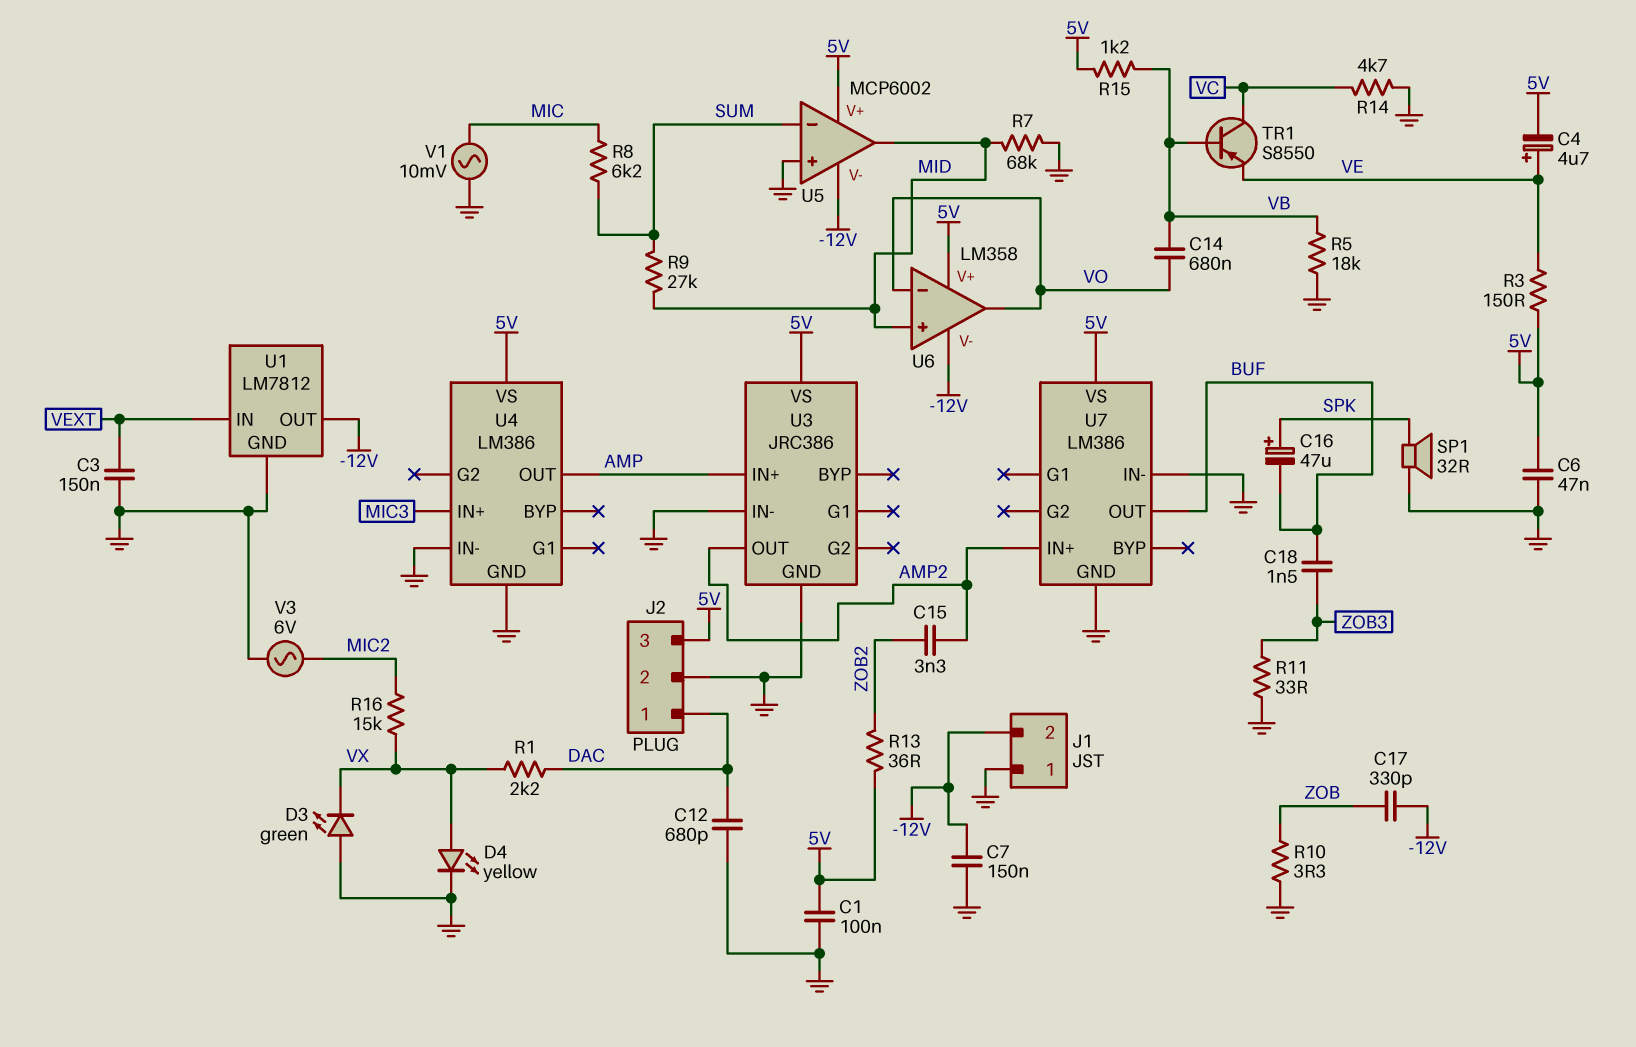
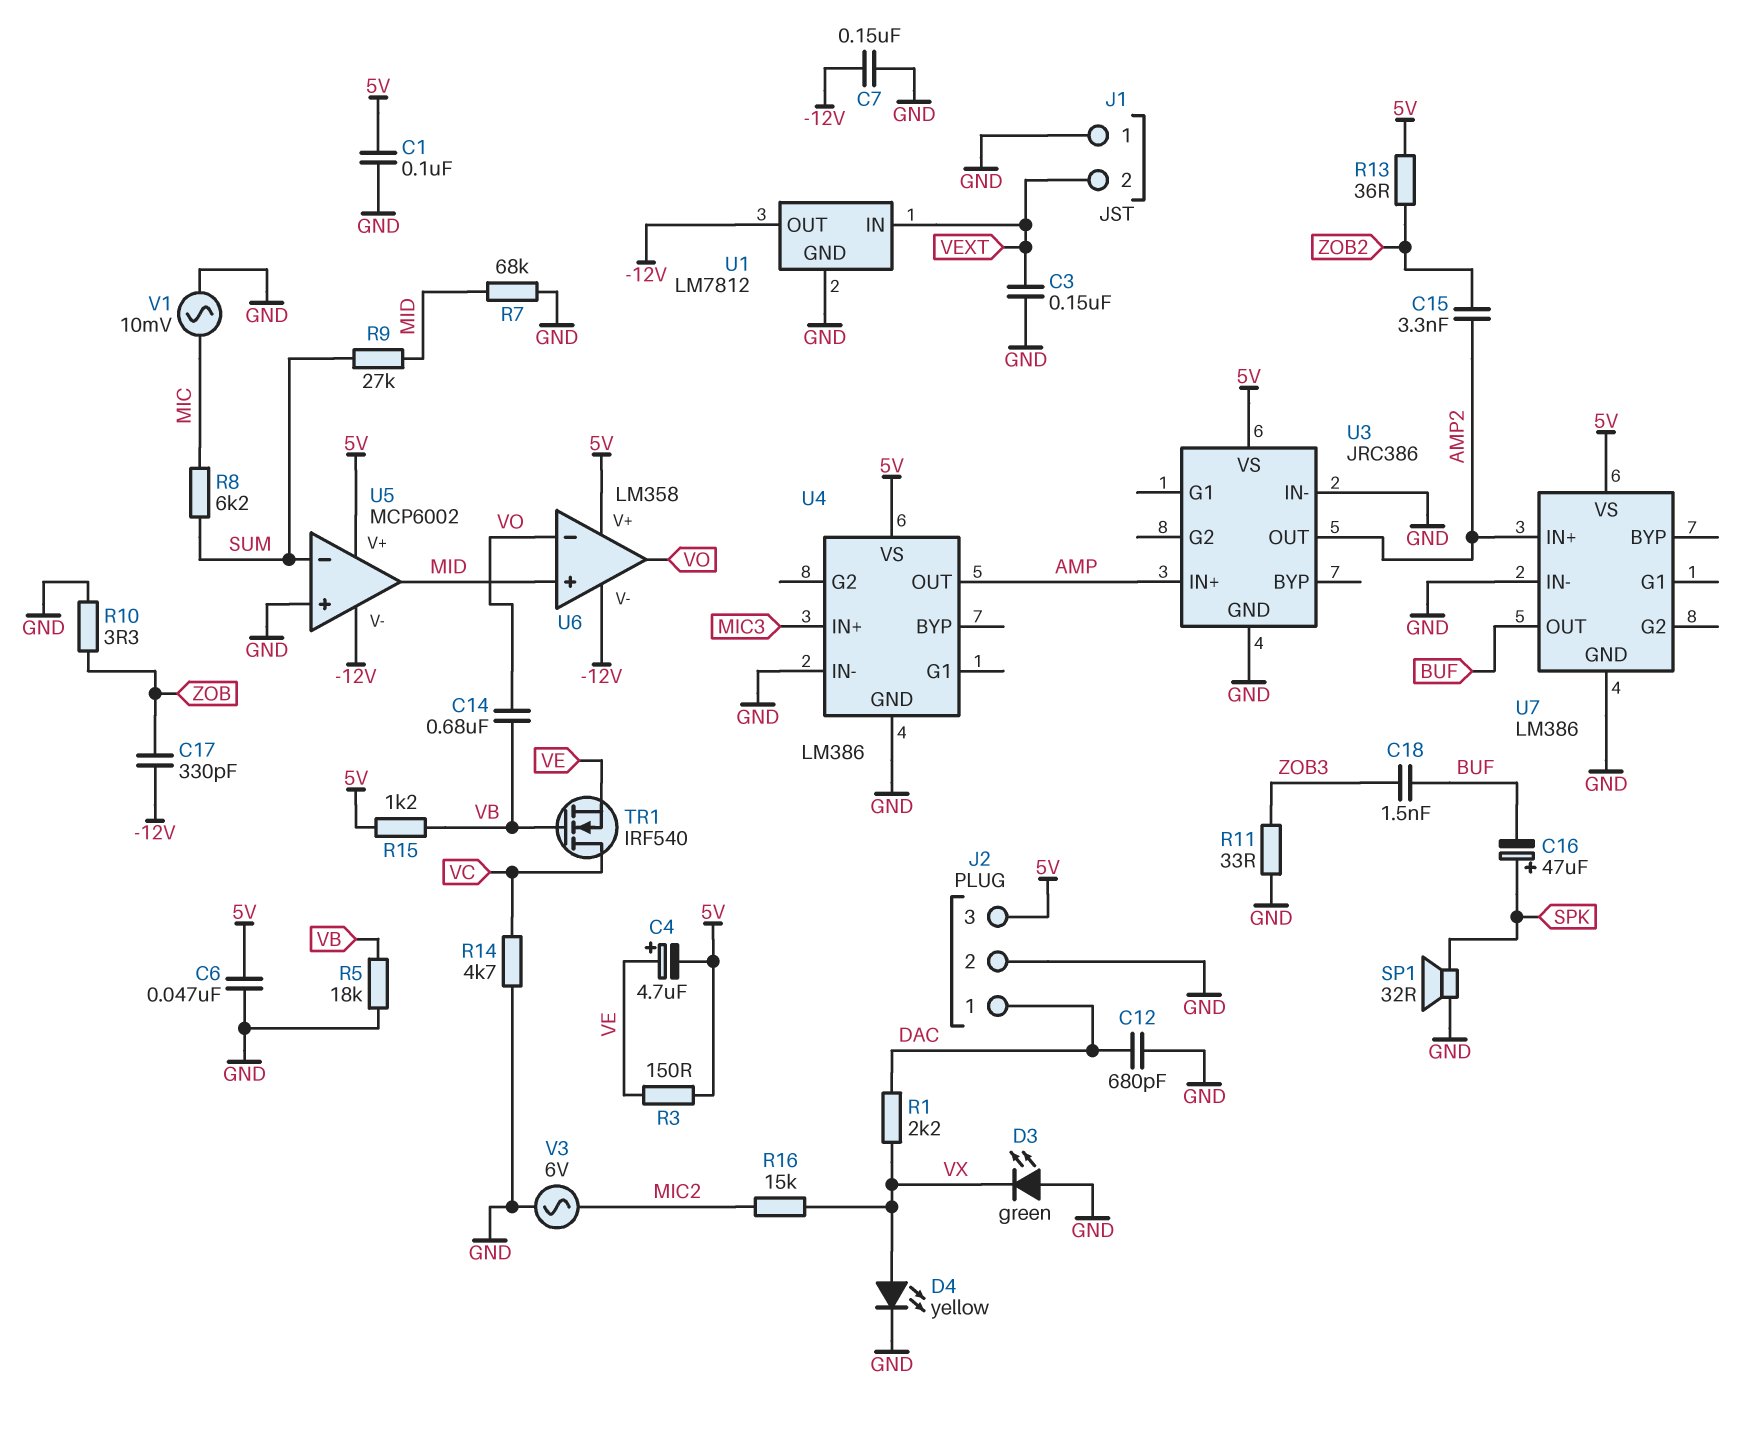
J1 pin 2: -12V -> VEXT
TR1: PNP S8550 (B VB, C VC, E VE) -> NMOS IRF540 (G VB, D VC, S VE)

